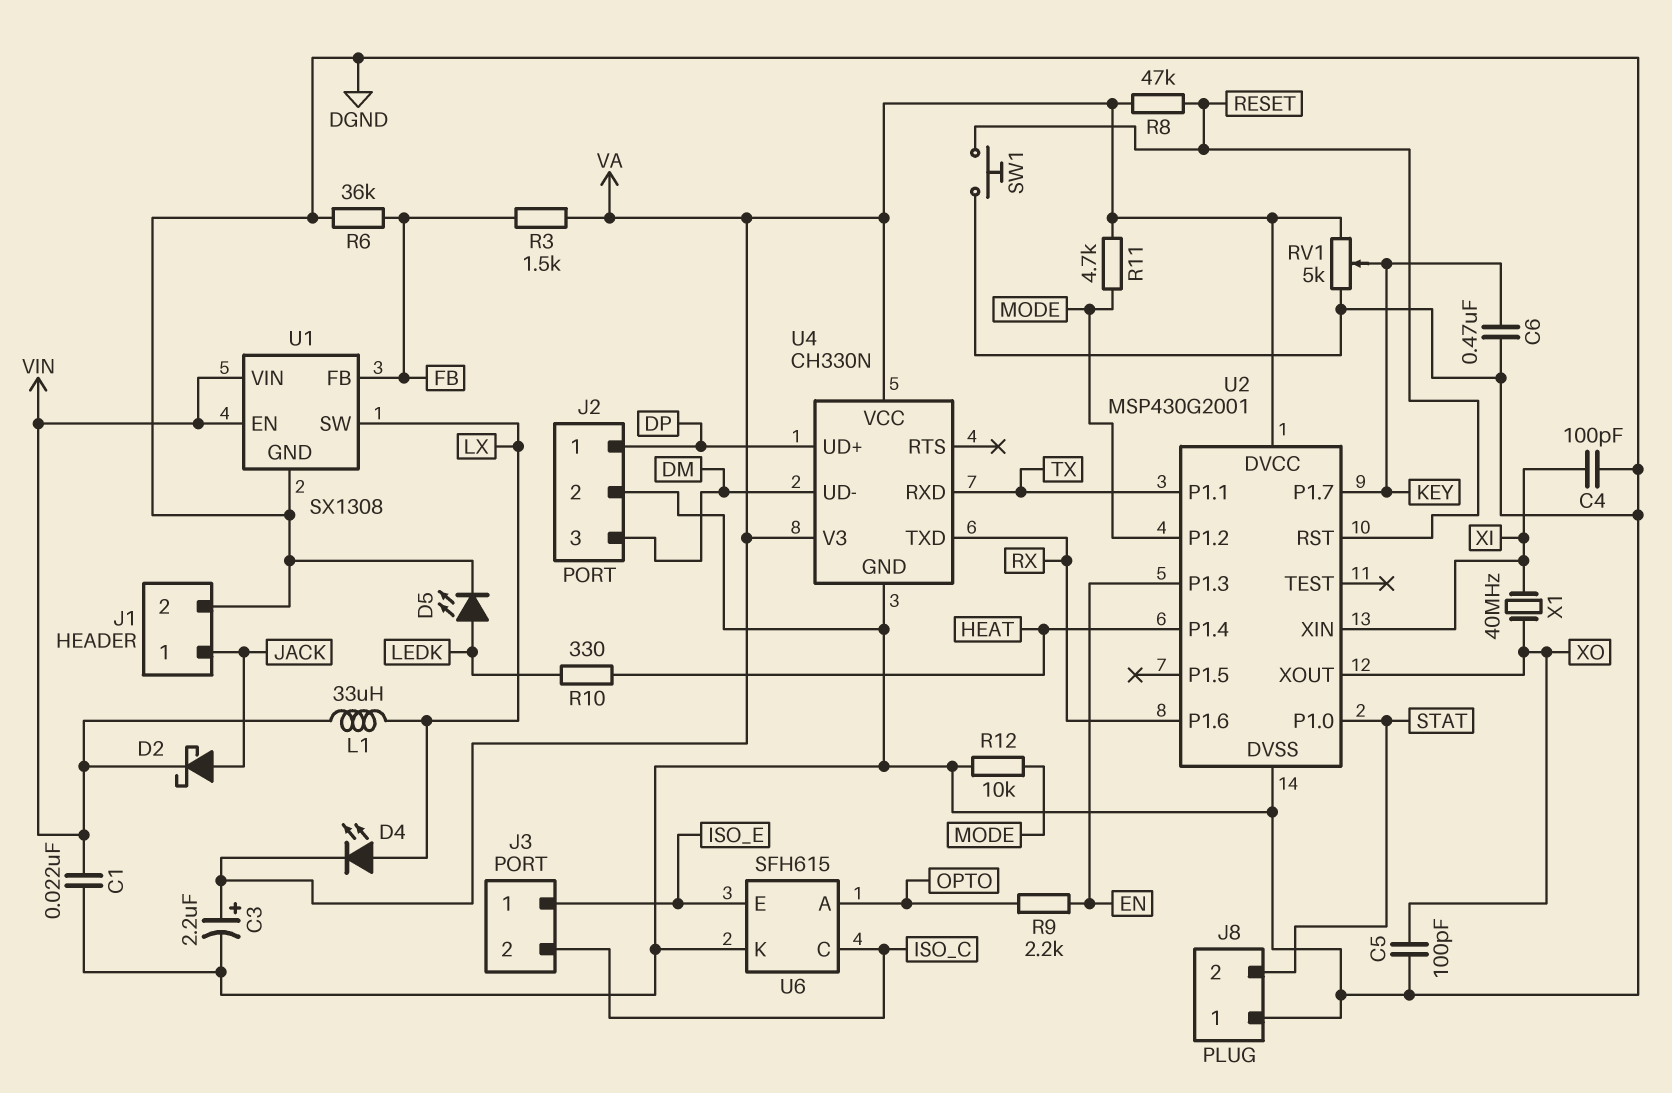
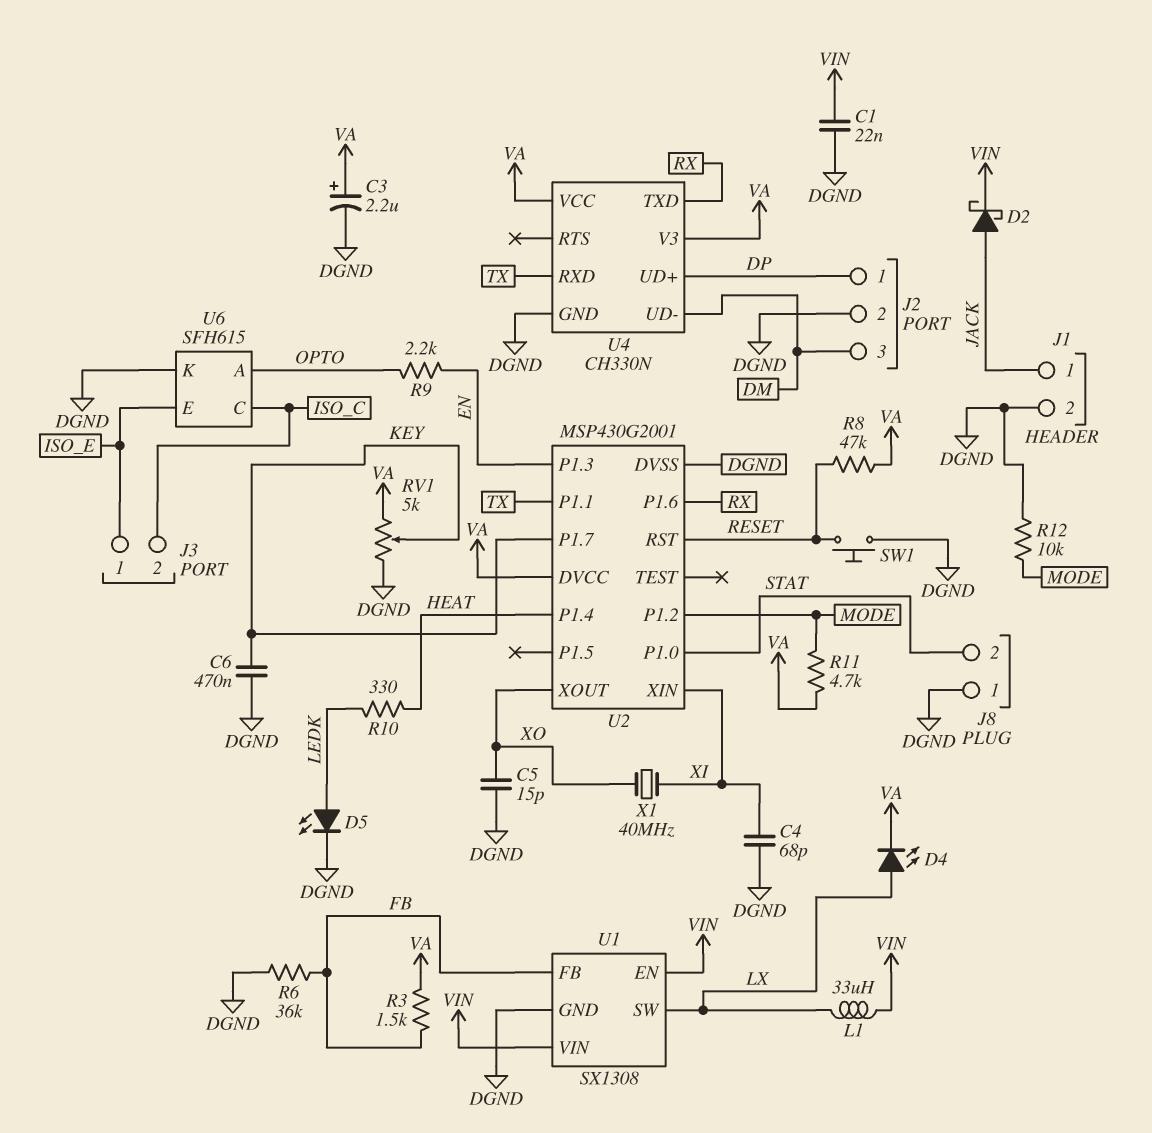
C4: 100pF (DGND, XI) -> 68pF (DGND, XI)
C5: 100pF (DGND, XO) -> 15pF (DGND, XO)

